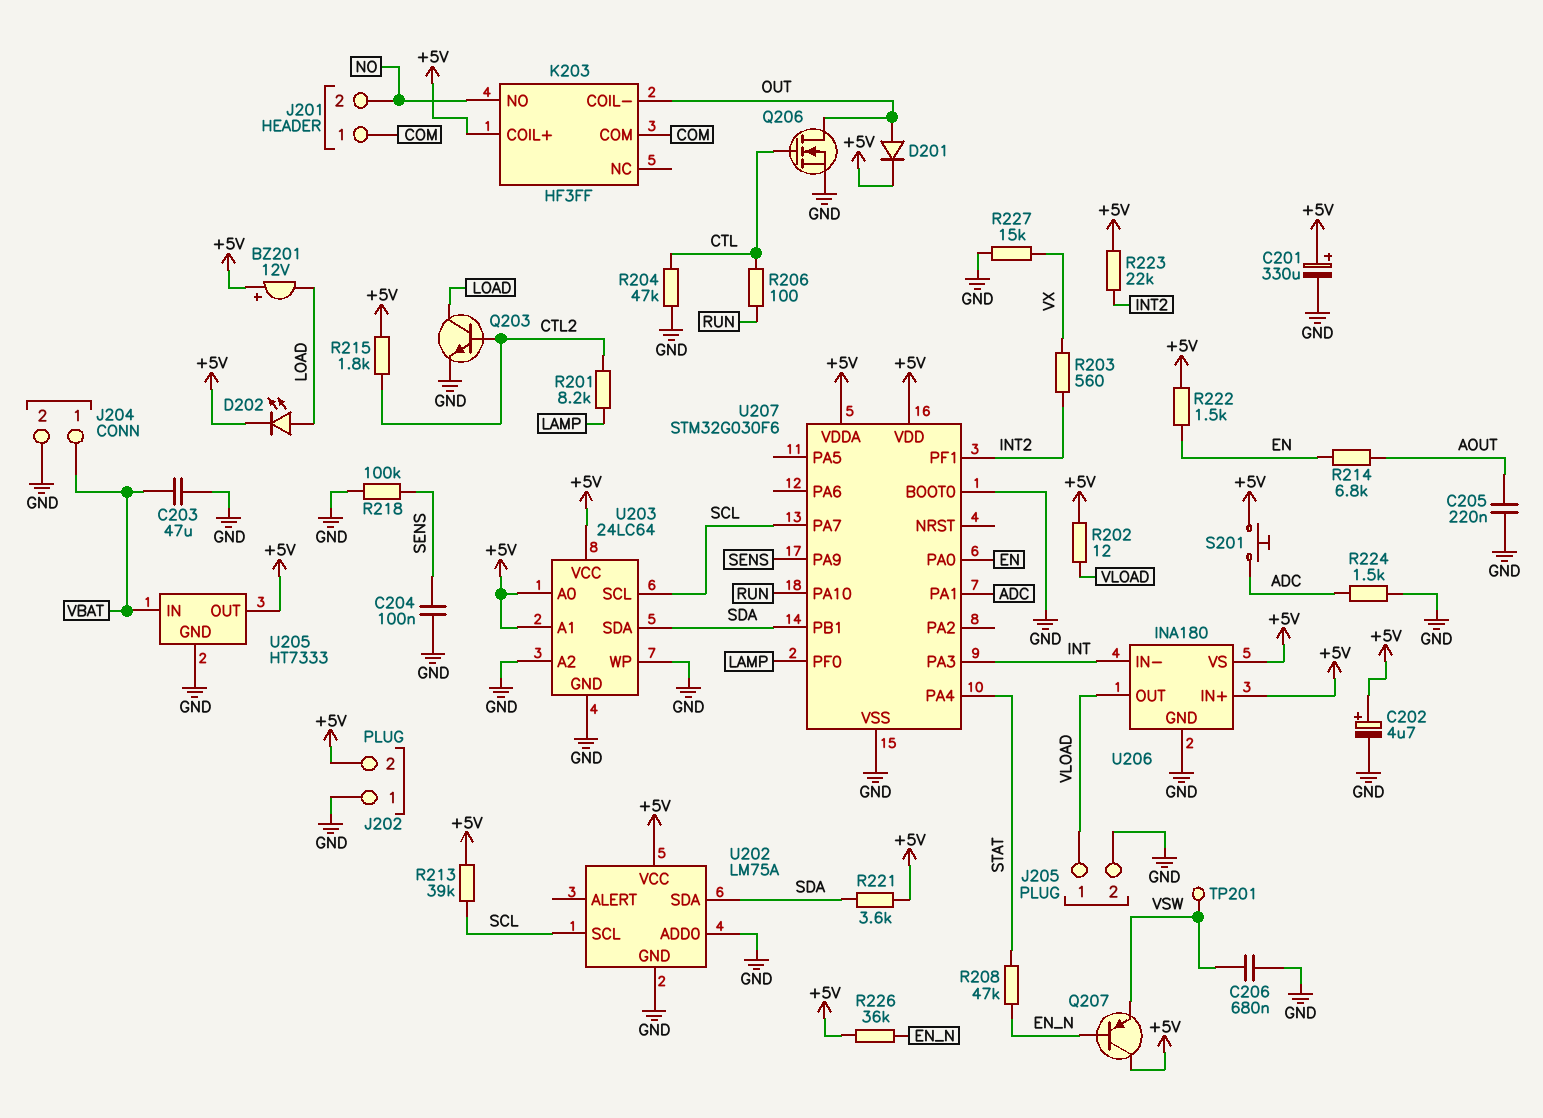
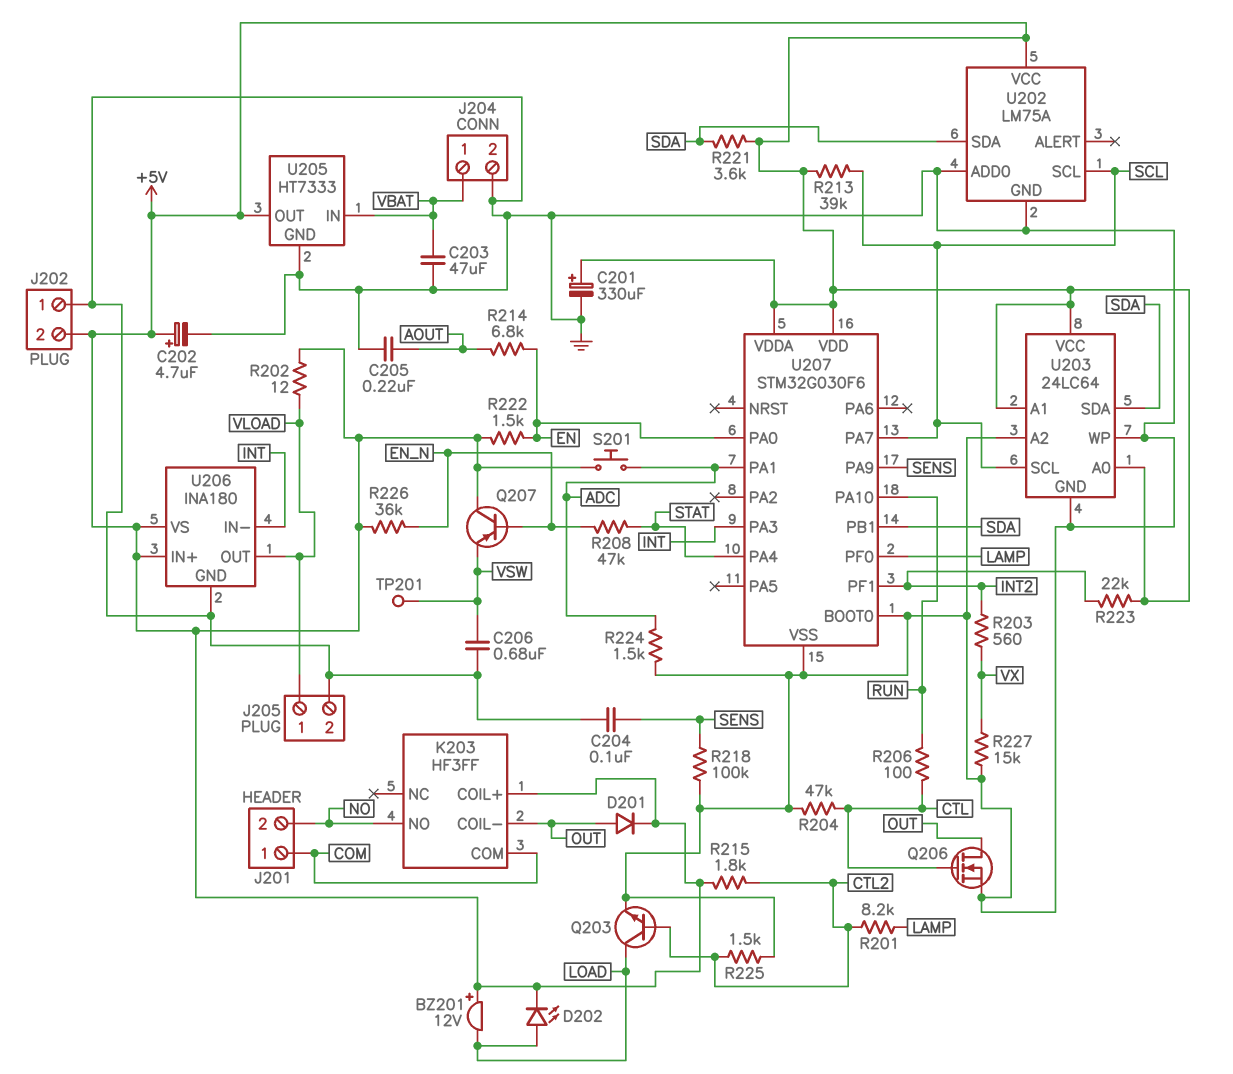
R225: none -> 1.5k (CTL2, GND)

